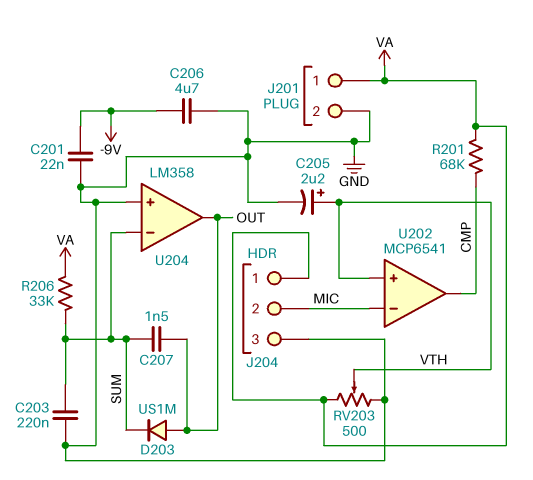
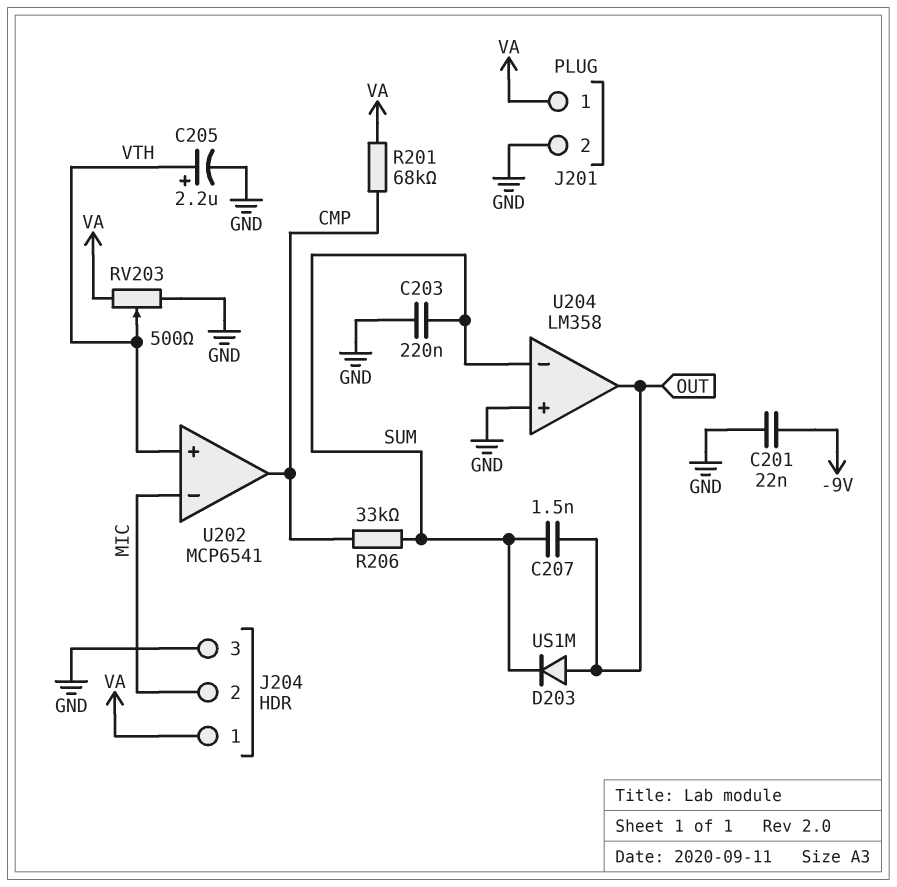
C206: 4.7uF (-9V, GND) -> none
R206: 33k (SUM, VA) -> 33k (CMP, SUM)

